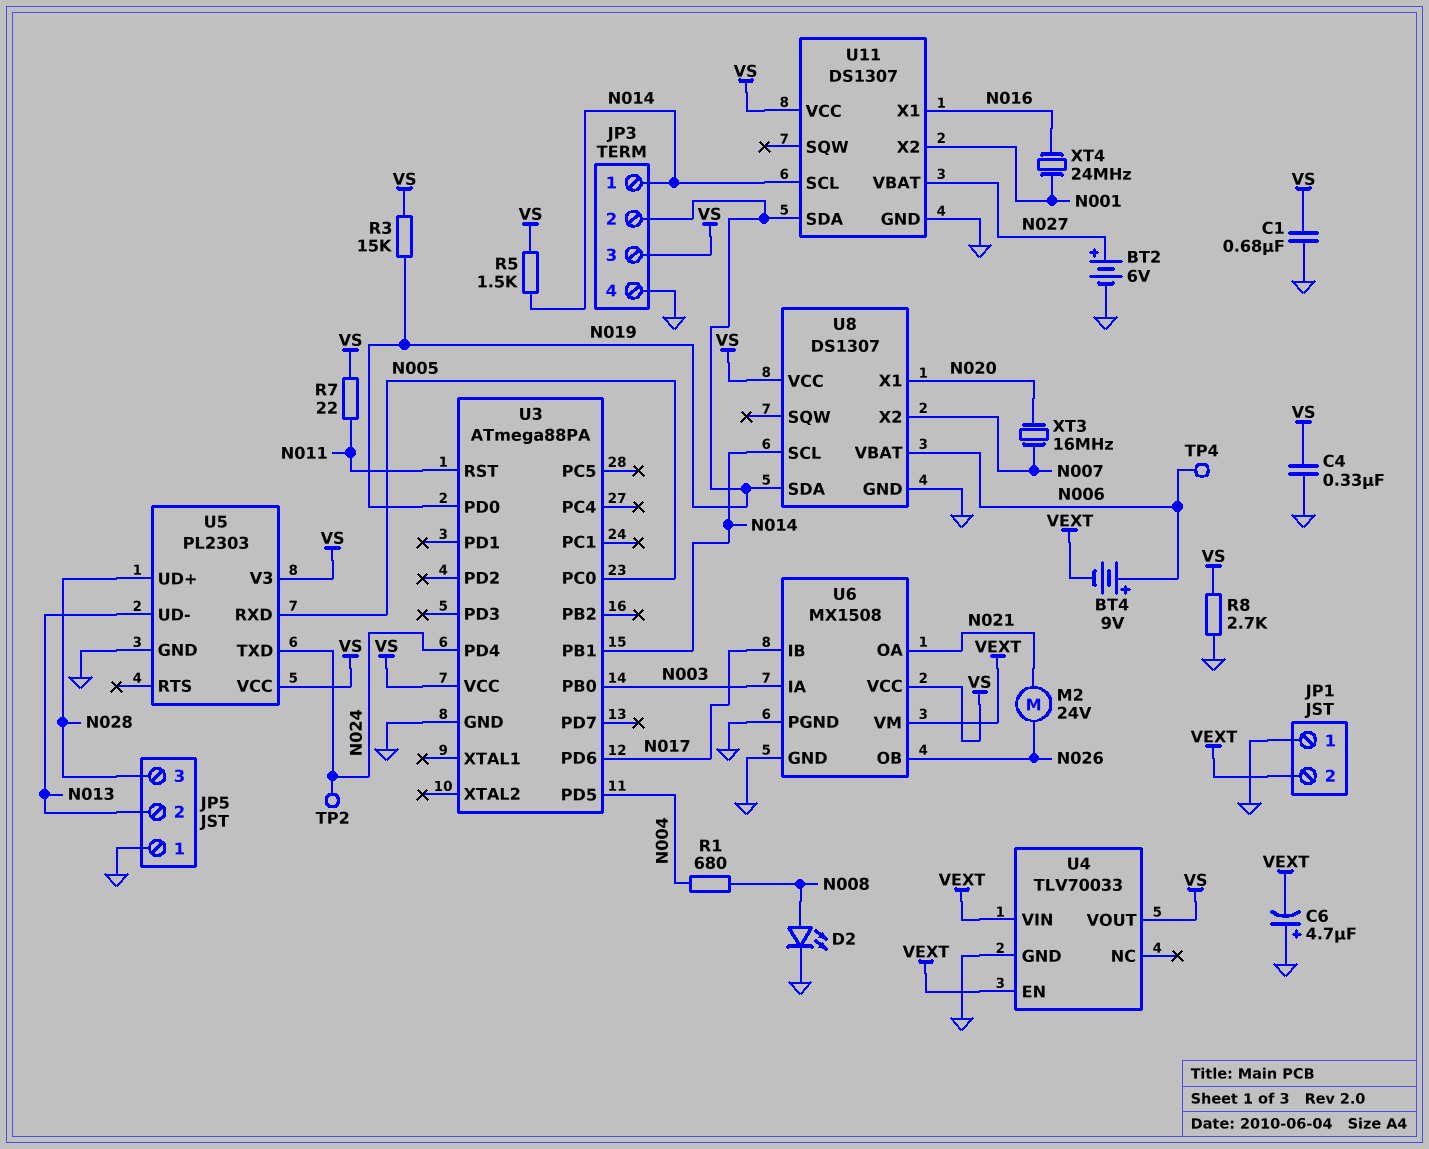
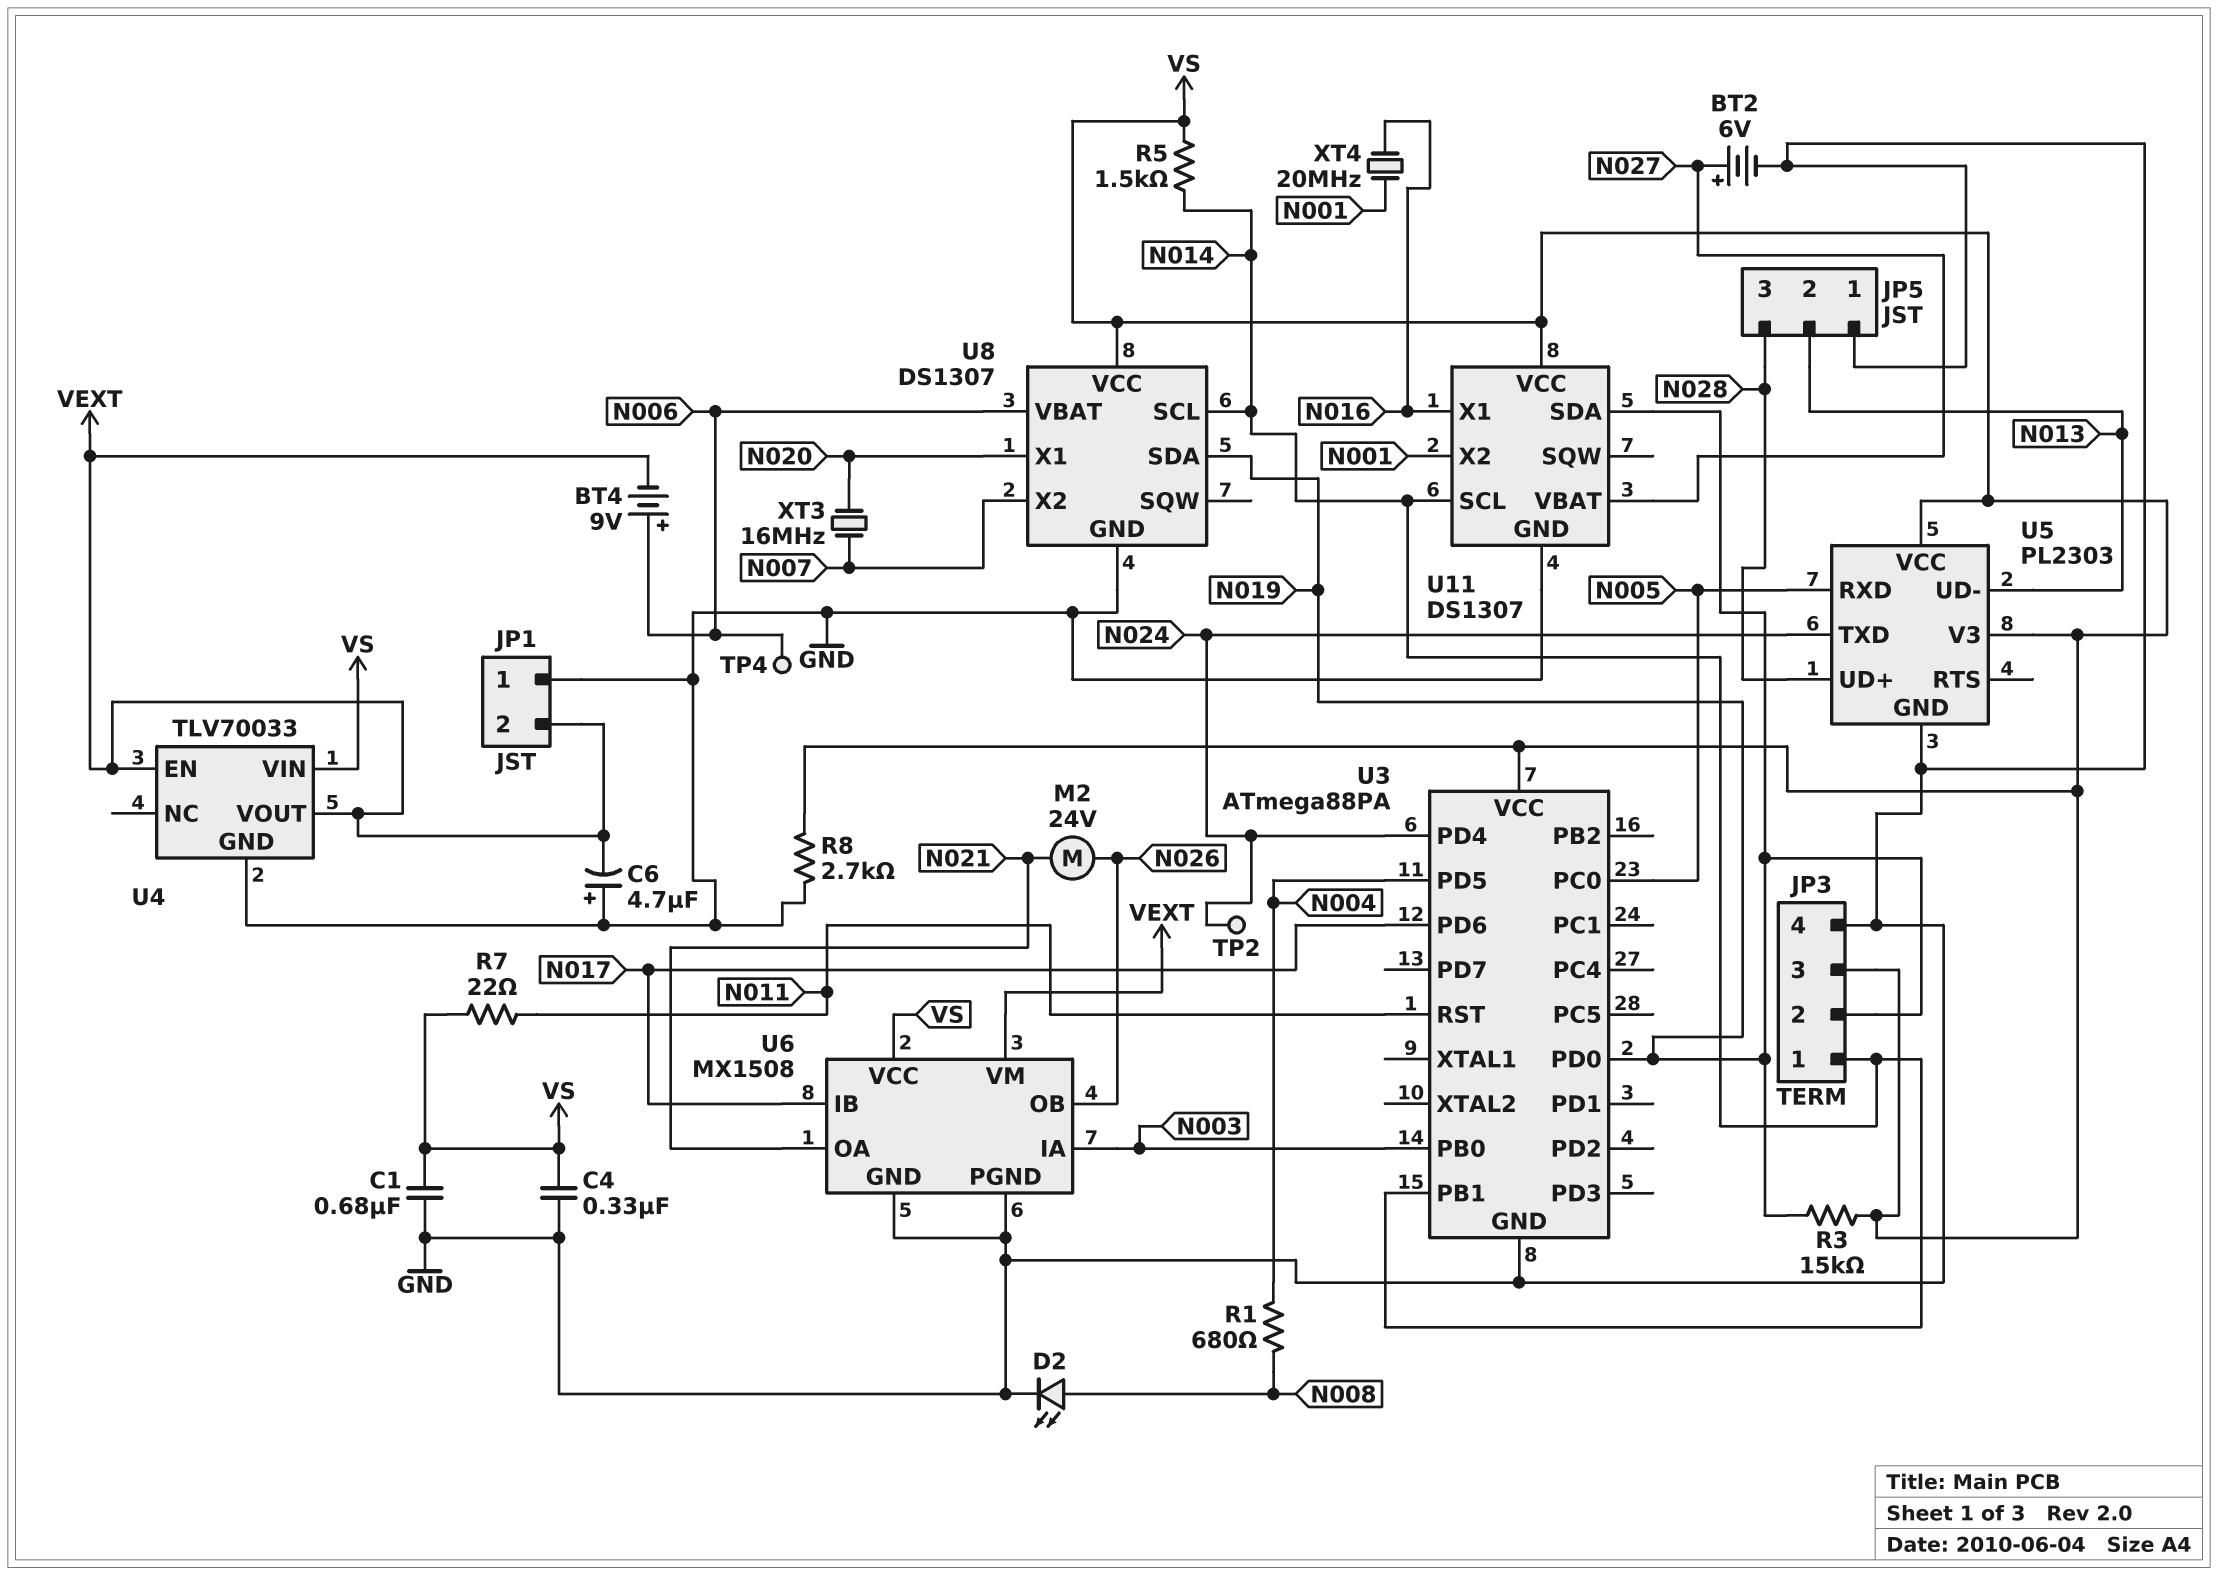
U4 pin VIN: VEXT -> VS
U4 pin VOUT: VS -> VEXT
XT4: 24MHz (N001, N016) -> 20MHz (N001, N016)

